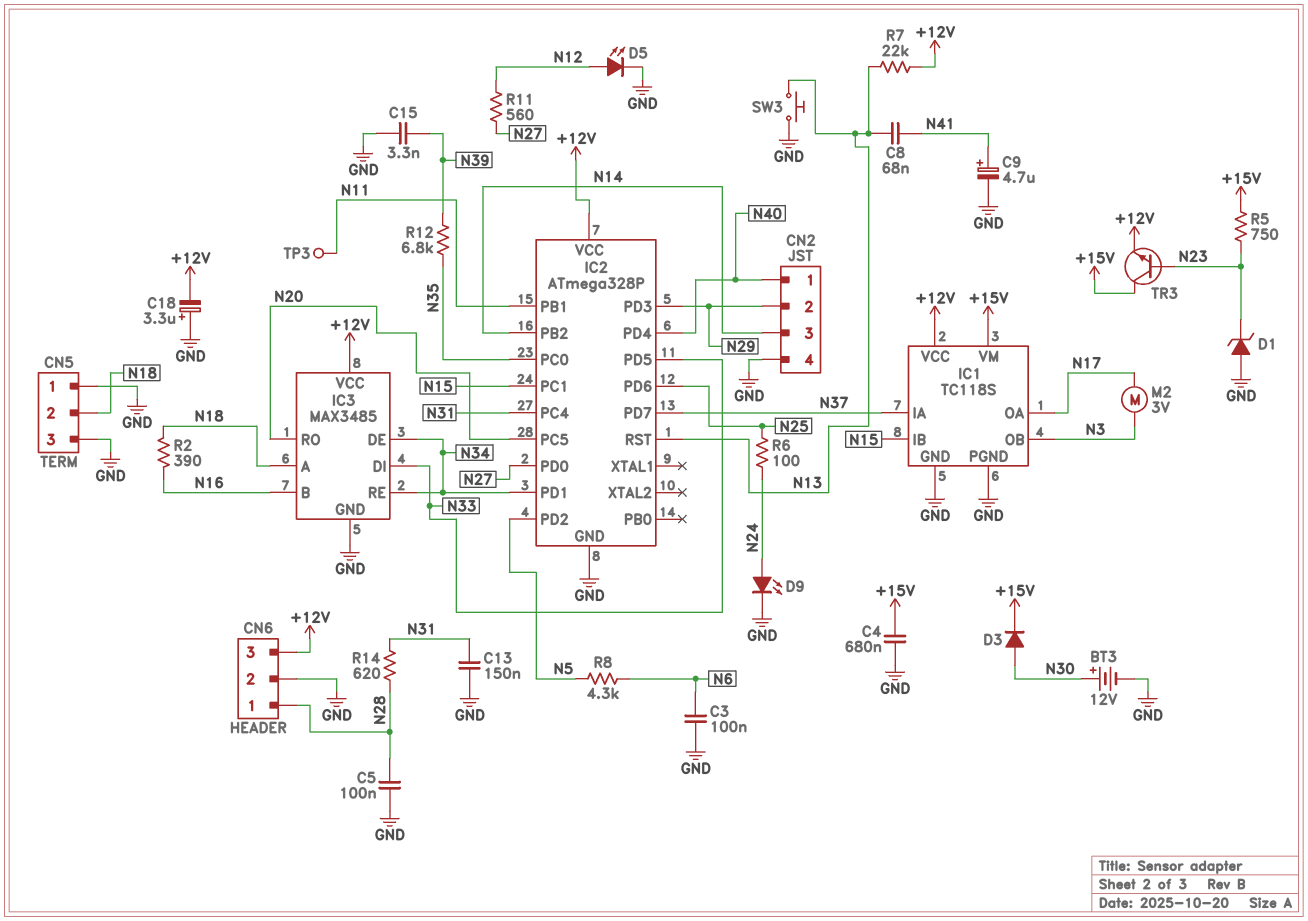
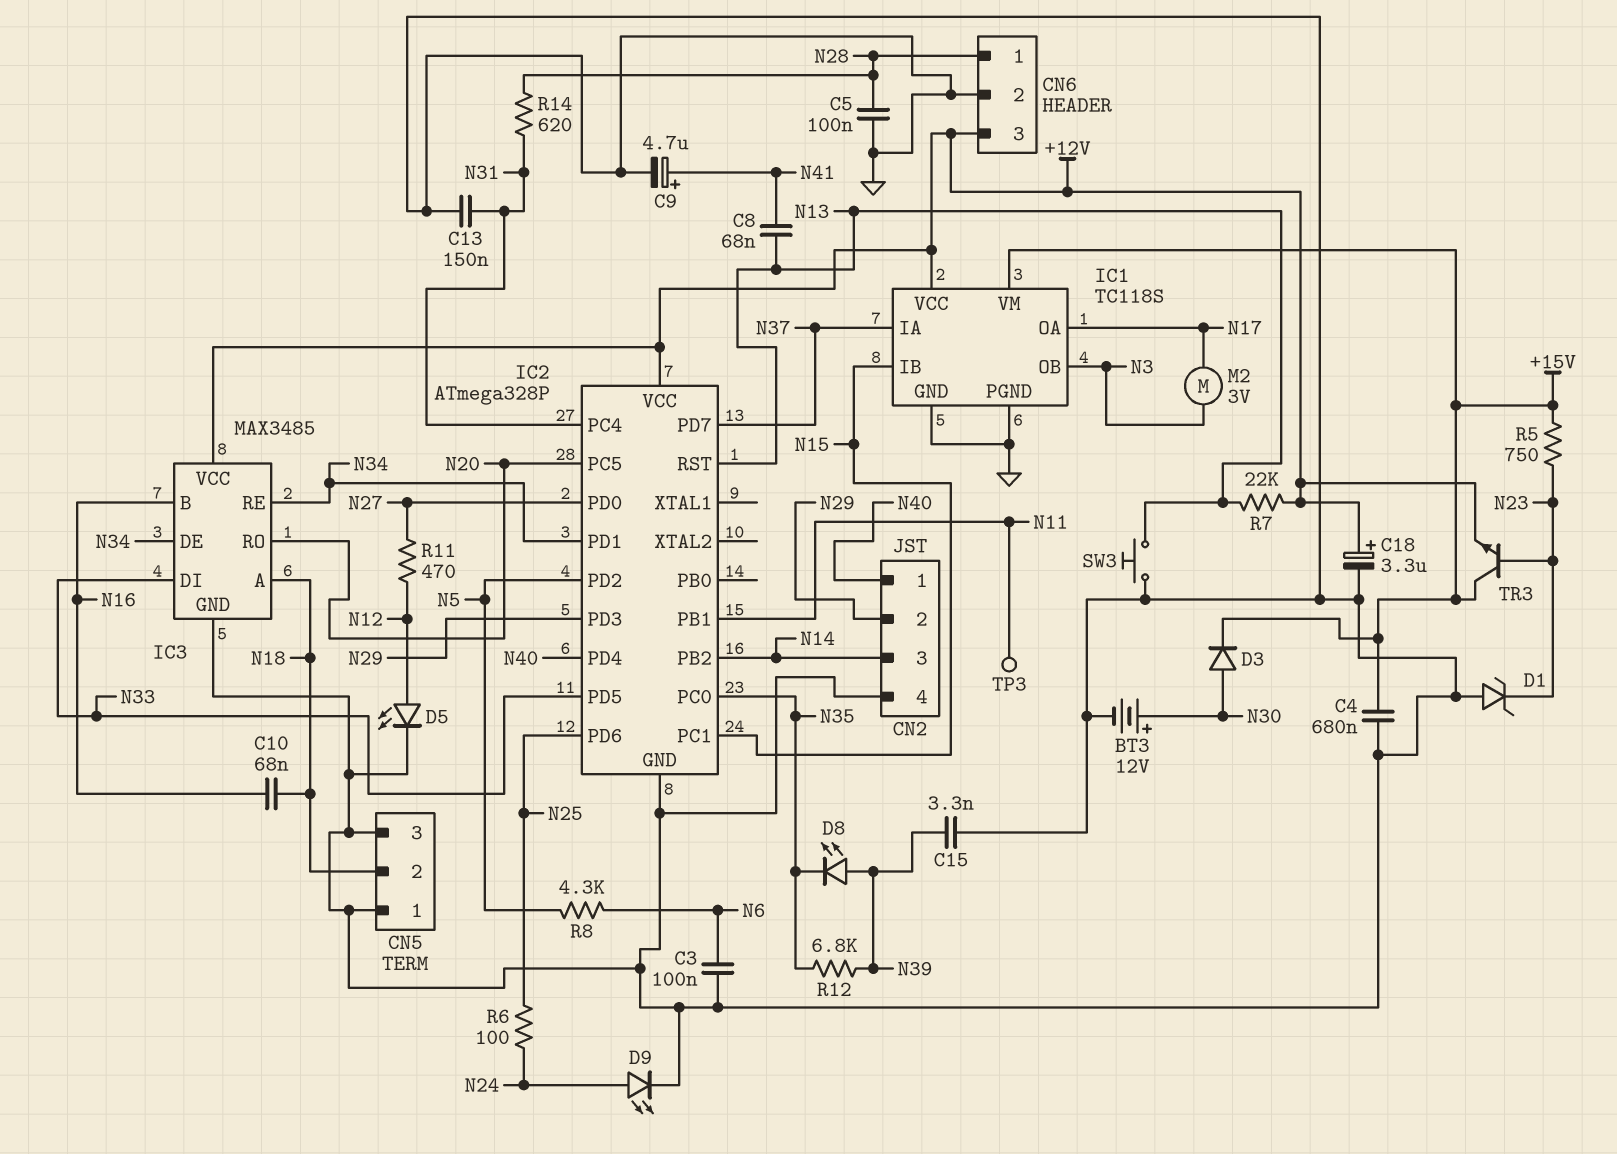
C10: none -> 68nF (N16, N18)
C18: 3.3uF (plus GND, minus +12V) -> 3.3uF (plus +12V, minus GND)
D8: none -> LED (A N39, K N35)
R2: 390 (N16, N18) -> none
R11: 560 (N12, N27) -> 470 (N12, N27)

